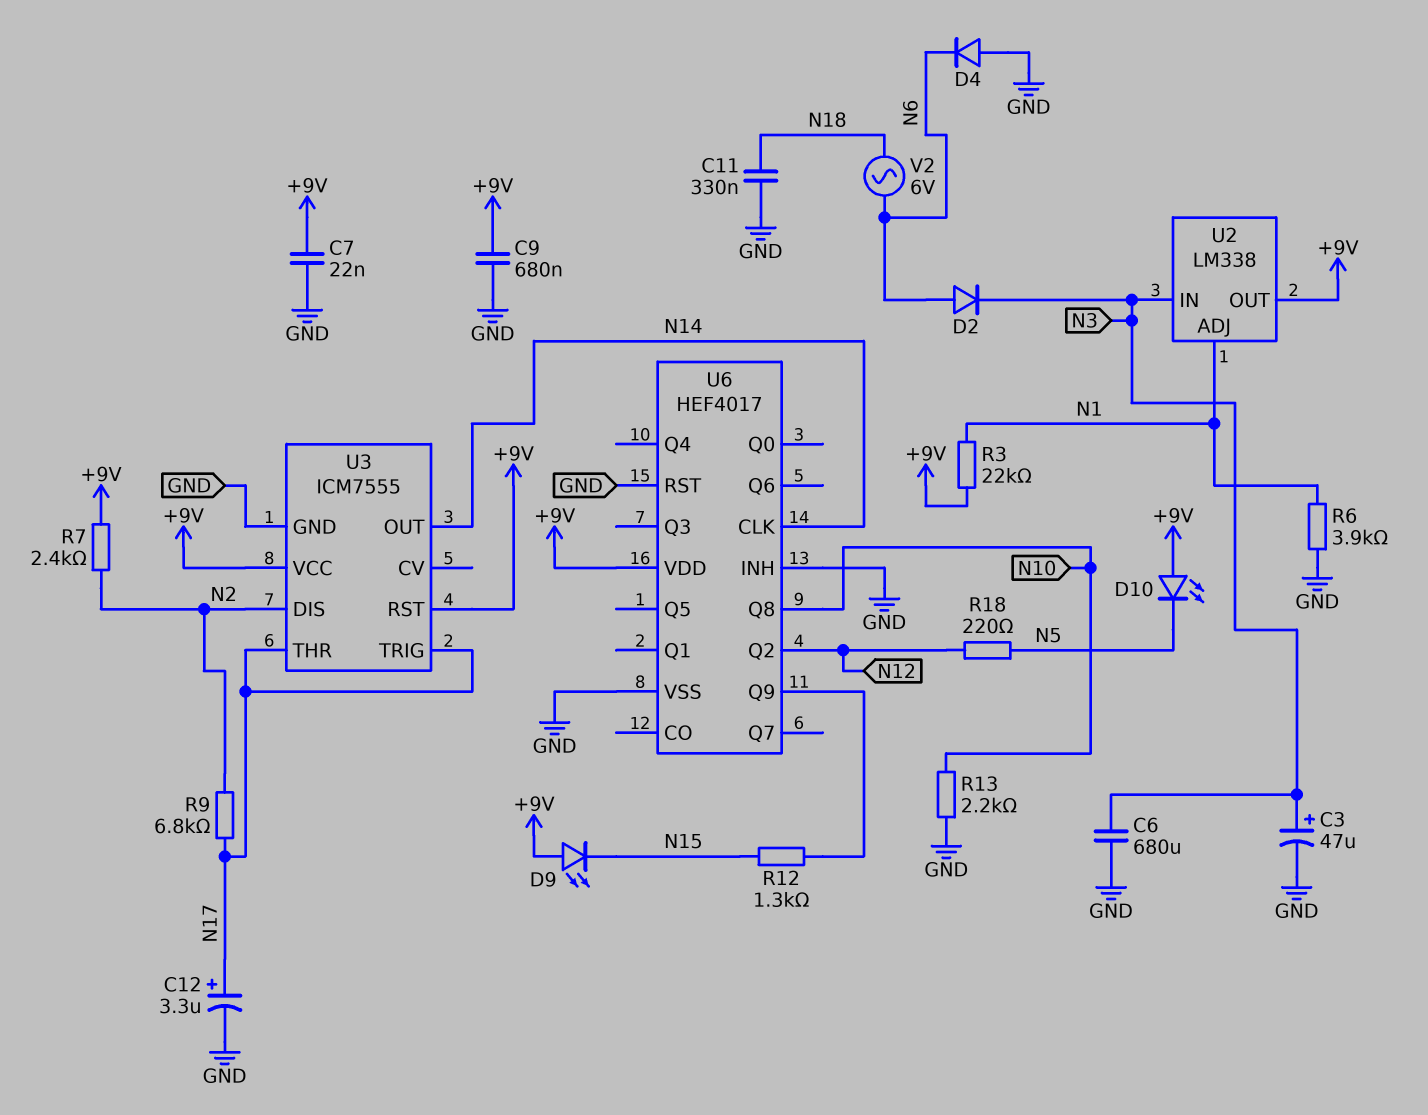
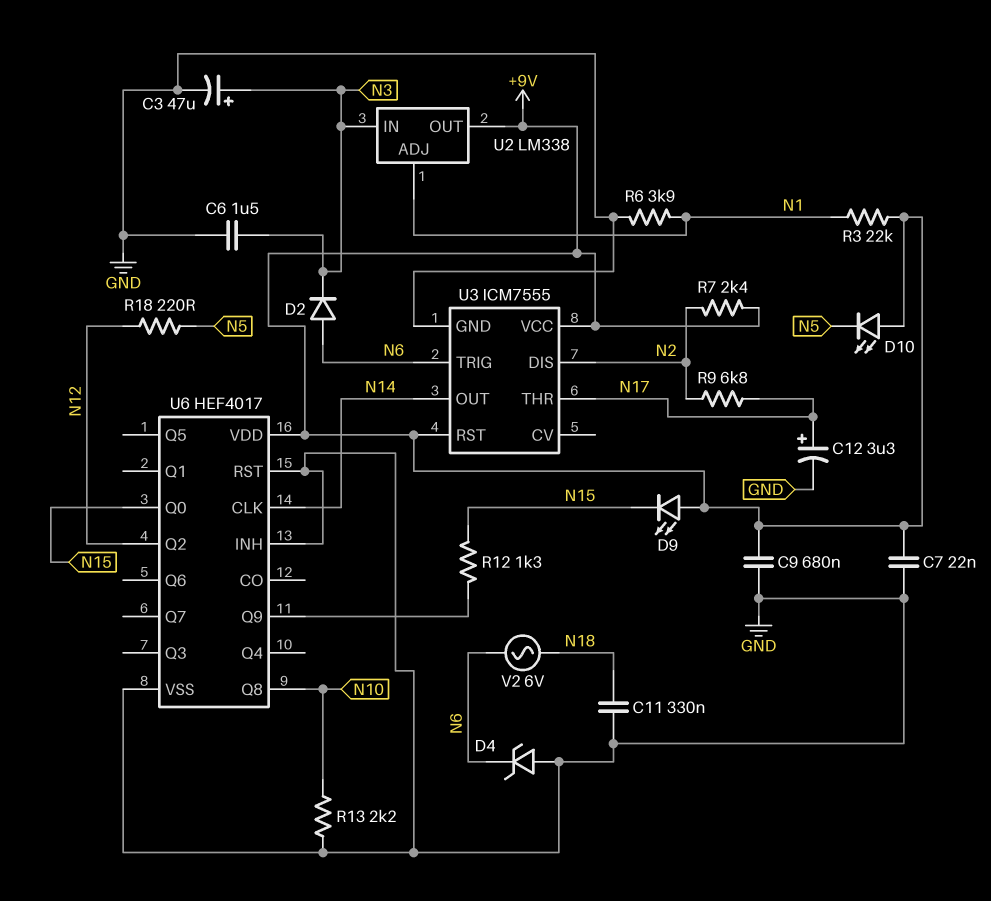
C6: 680uF (GND, N3) -> 1.5uF (GND, N3)
D4: diode (A GND, K N6) -> zener (A GND, K N6)
U3 pin TRIG: N17 -> N6
U6 pin Q0: none -> N15

